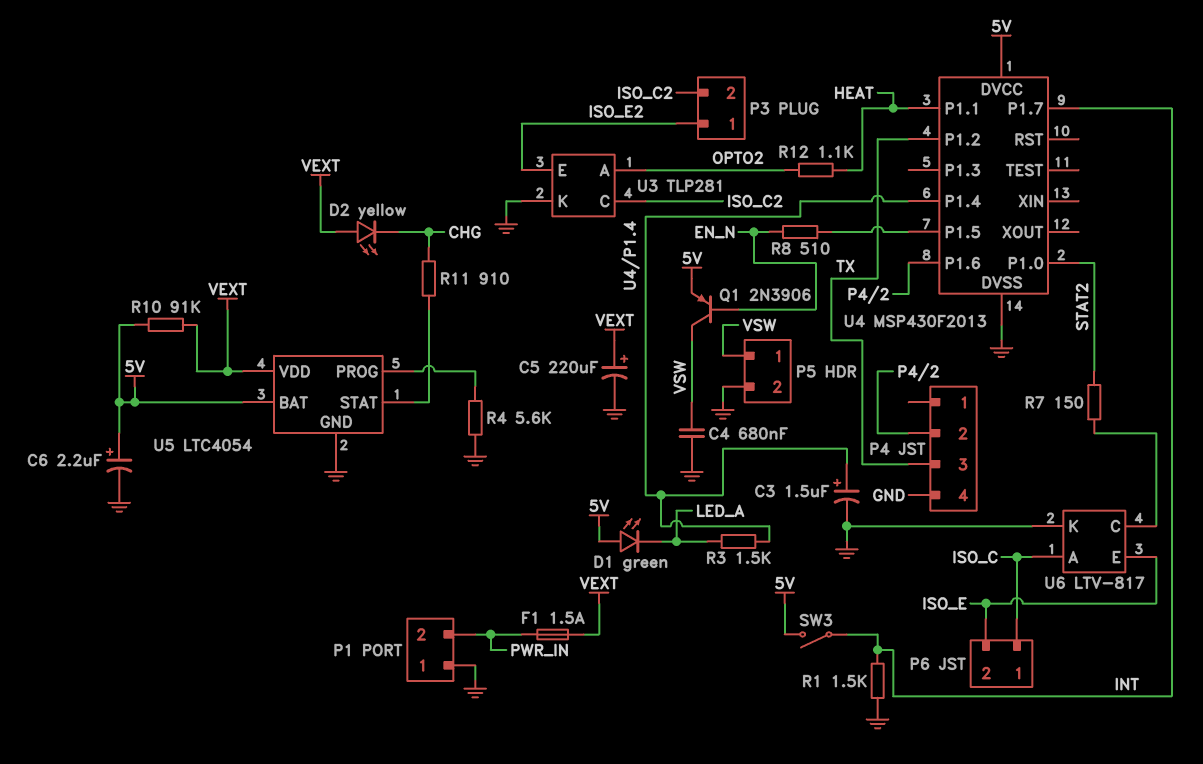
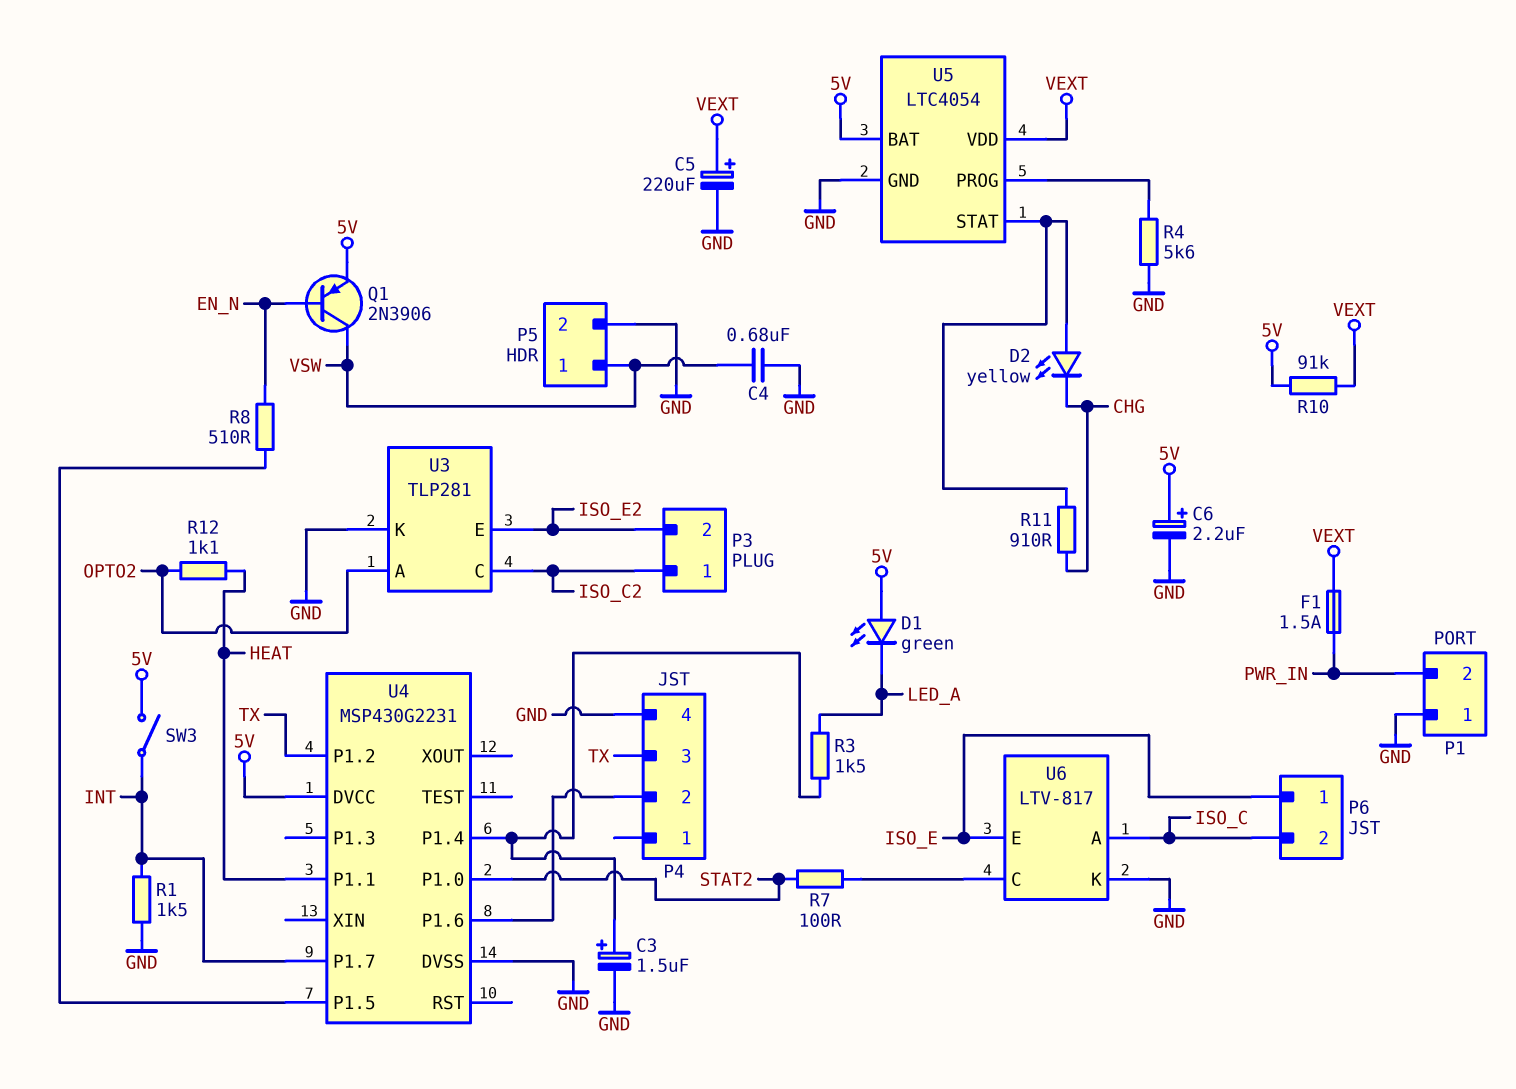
D2: LED yellow (A VEXT, K CHG) -> LED yellow (A U5/STAT, K CHG)
P3 pin 1: ISO_E2 -> ISO_C2
P3 pin 2: ISO_C2 -> ISO_E2
P6 pin 1: ISO_C -> ISO_E
P6 pin 2: ISO_E -> ISO_C
R7: 150 (STAT2, U6/C) -> 100 (STAT2, U6/C)
U4: MSP430F2013 -> MSP430G2231

